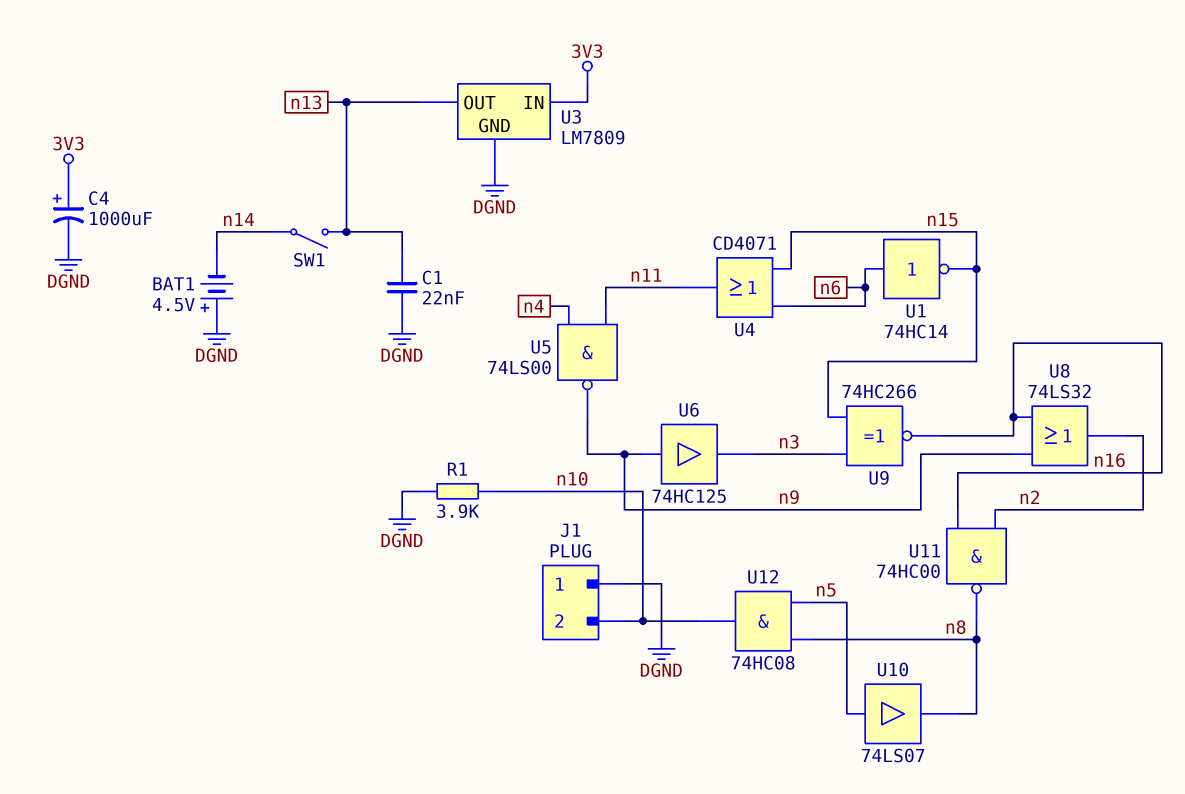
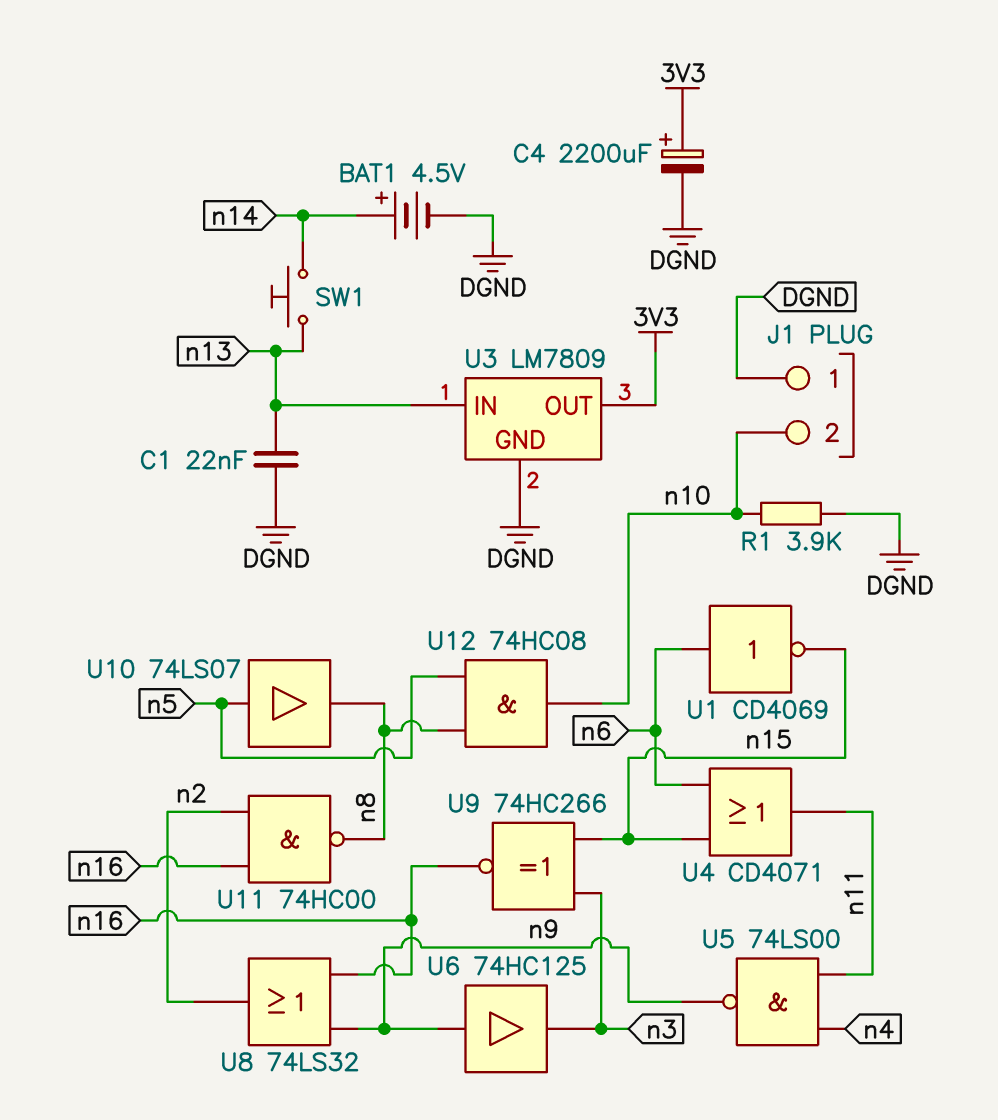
BAT1: 4.5V (plus DGND, minus n14) -> 4.5V (plus n14, minus DGND)
C4: 1000uF (plus 3V3, minus DGND) -> 2200uF (plus 3V3, minus DGND)
SW1: switch (n13, n14) -> button (n13, n14)
U1: NOT 74HC14 (in n6, out n15) -> NOT CD4069 (in n6, out n15)
U3 pin IN: 3V3 -> n13
U3 pin OUT: n13 -> 3V3

